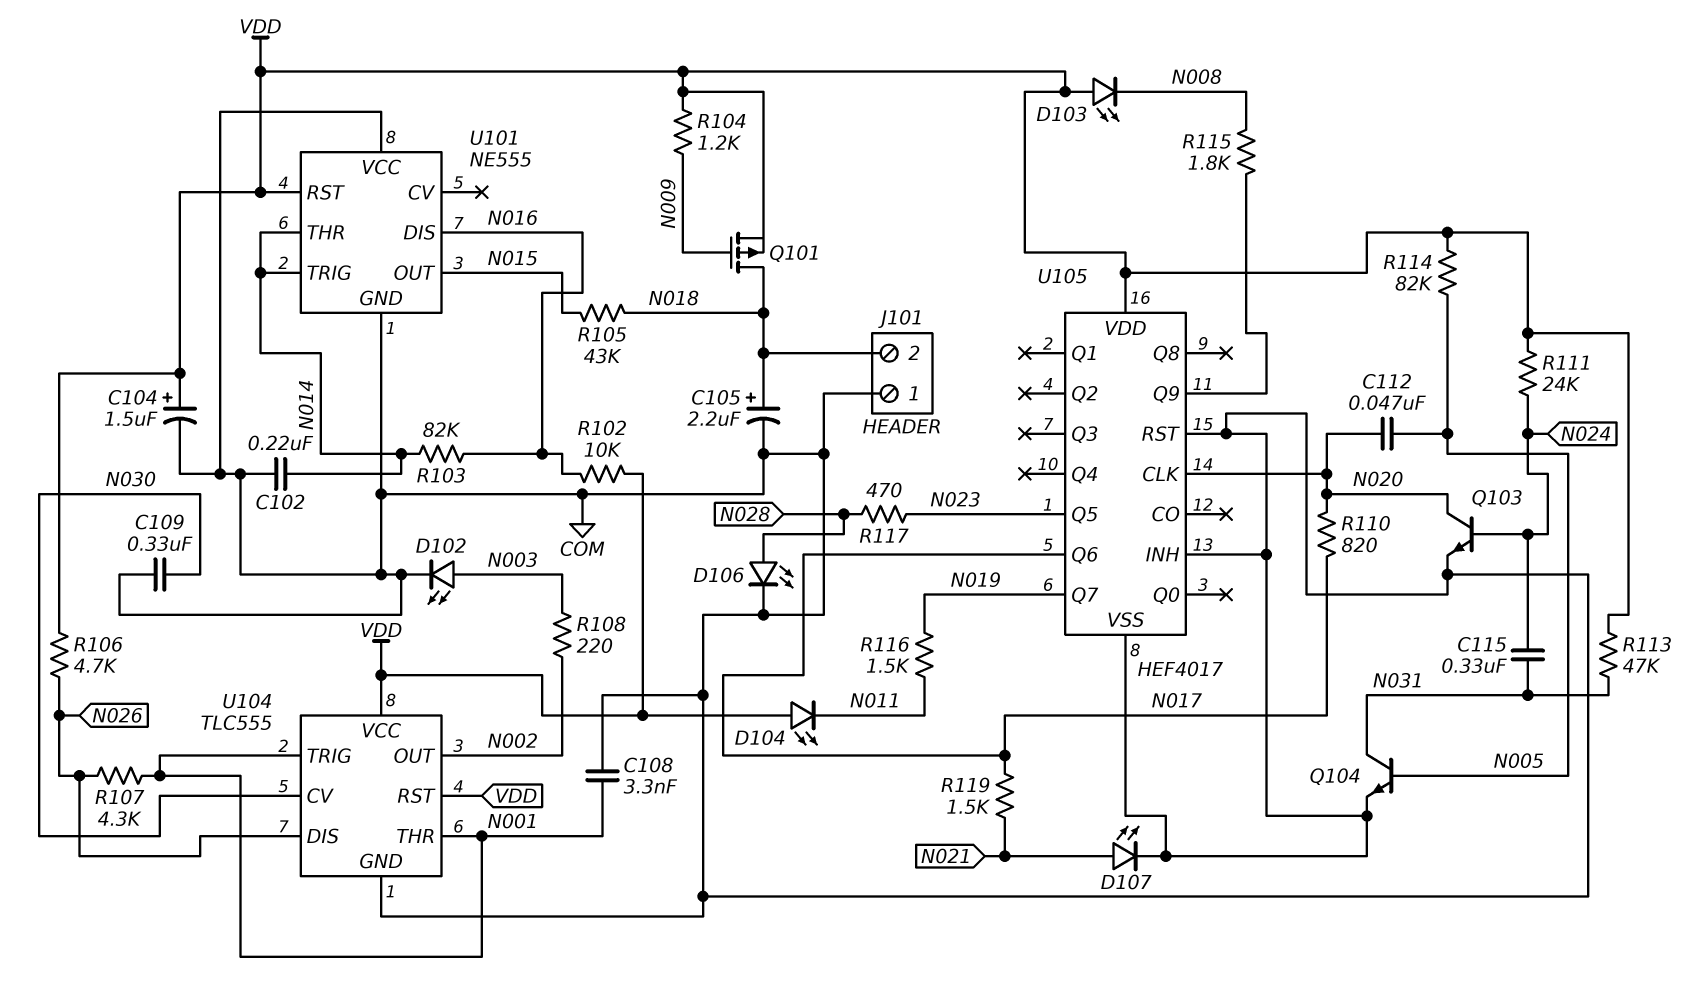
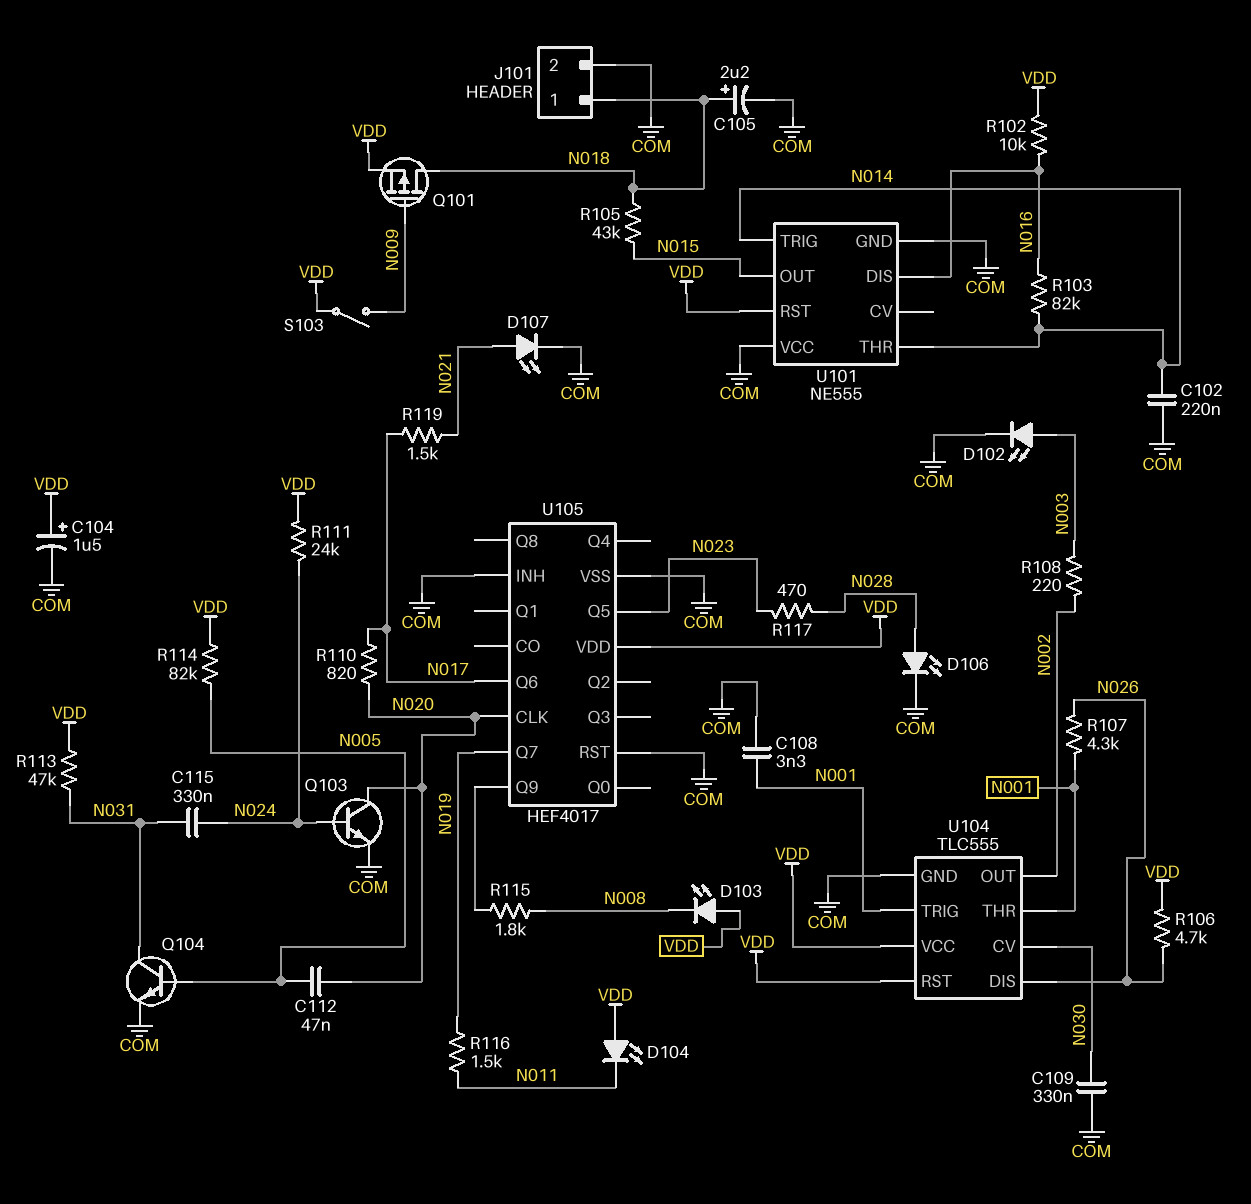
J101 pin 1: COM -> N018
J101 pin 2: N018 -> COM
R104: 1.2k (N009, VDD) -> none
S103: none -> switch (N009, VDD)

